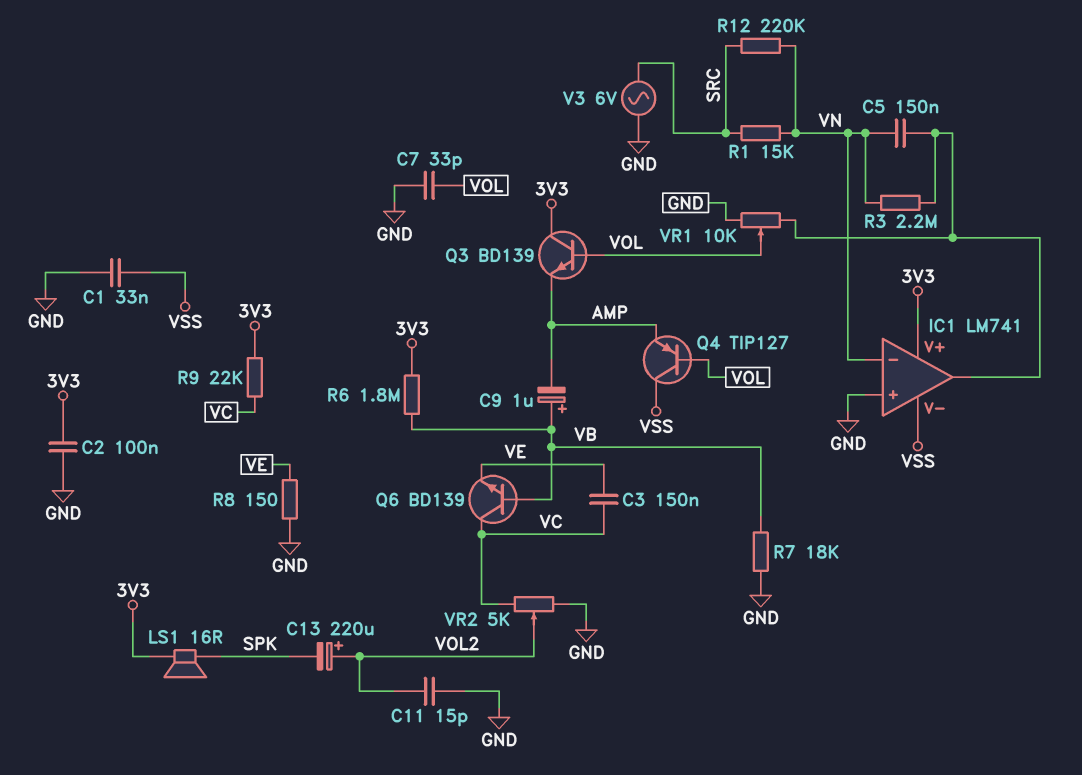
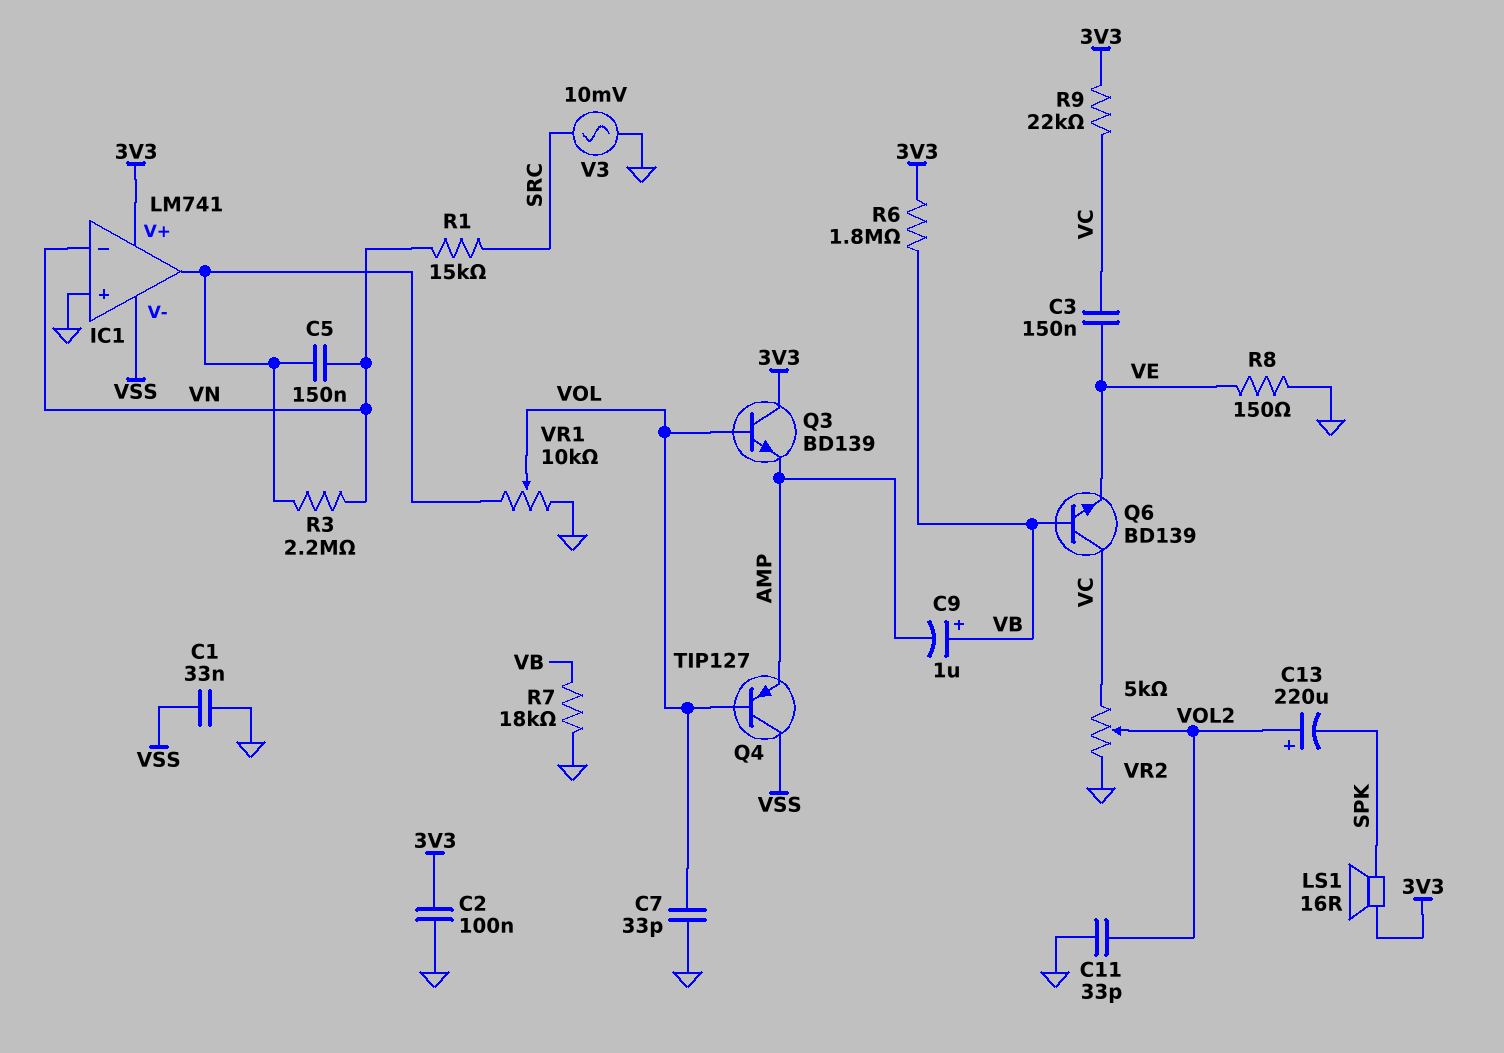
C11: 15pF (GND, VOL2) -> 33pF (GND, VOL2)
R12: 220k (SRC, VN) -> none
V3: AC 6V (GND, SRC) -> AC 10mV (GND, SRC)

